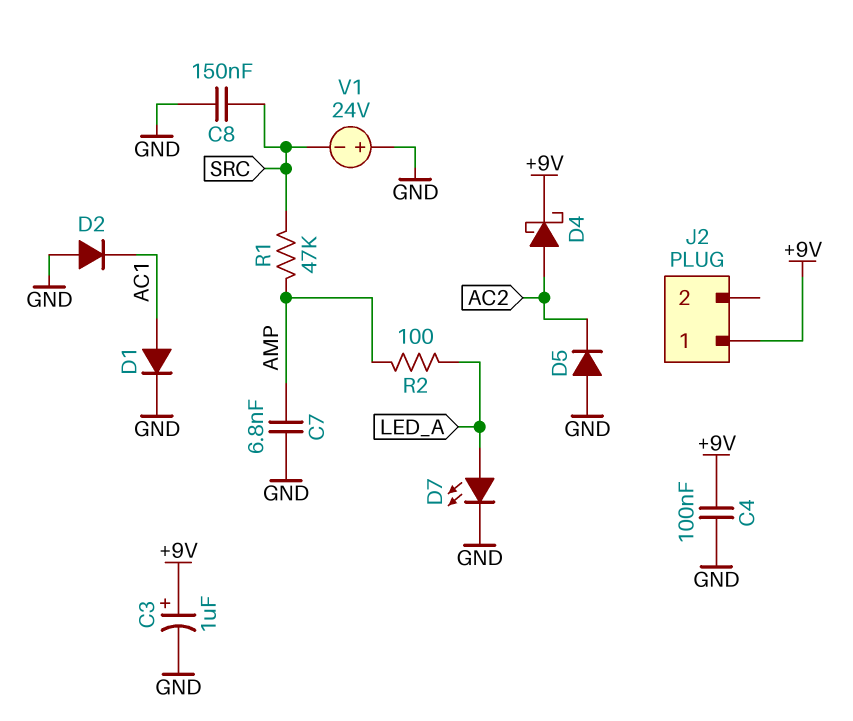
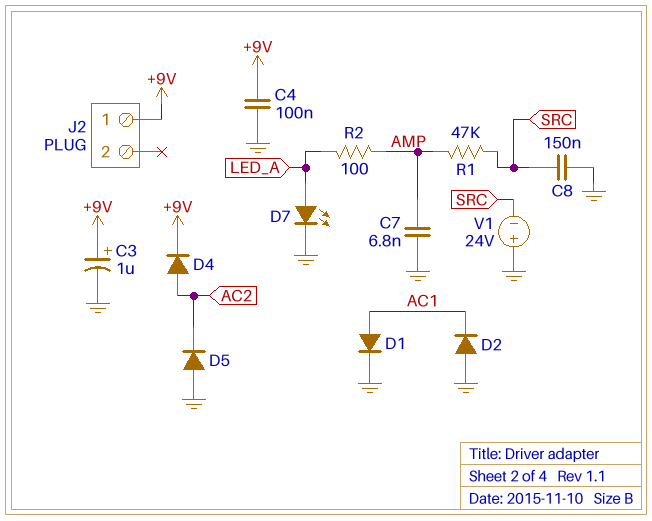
D4: schottky (A AC2, K +9V) -> diode (A AC2, K +9V)

